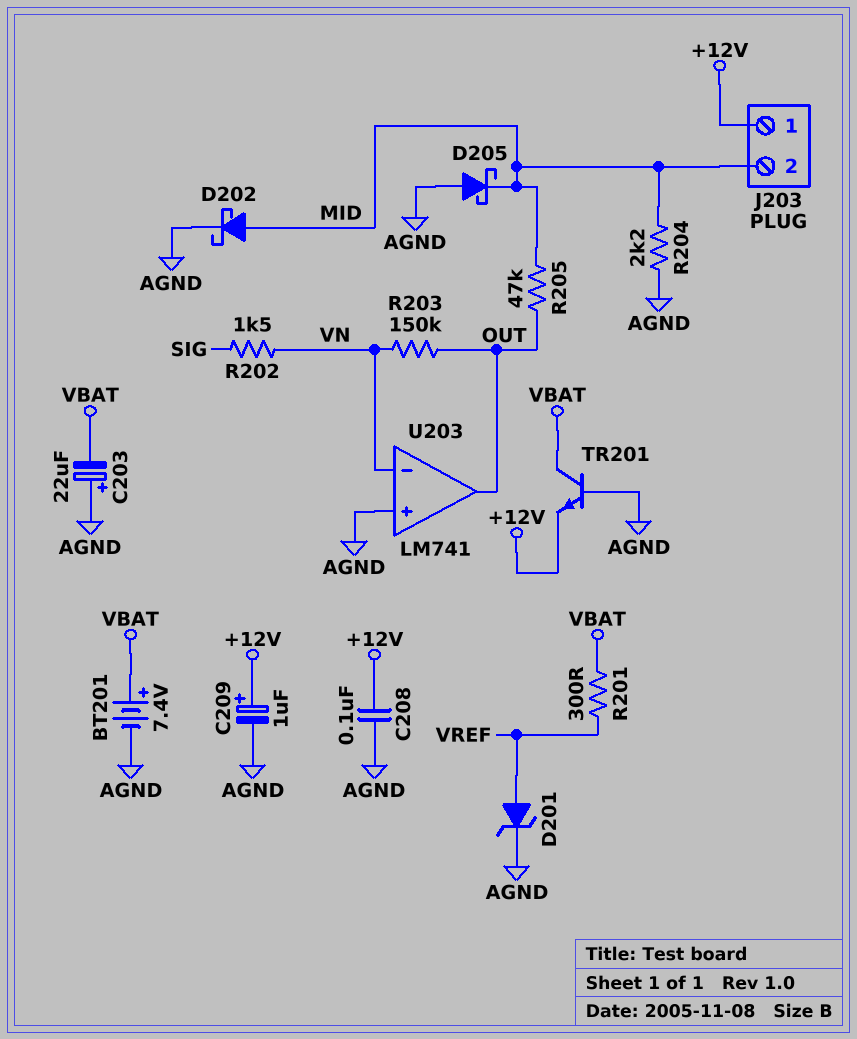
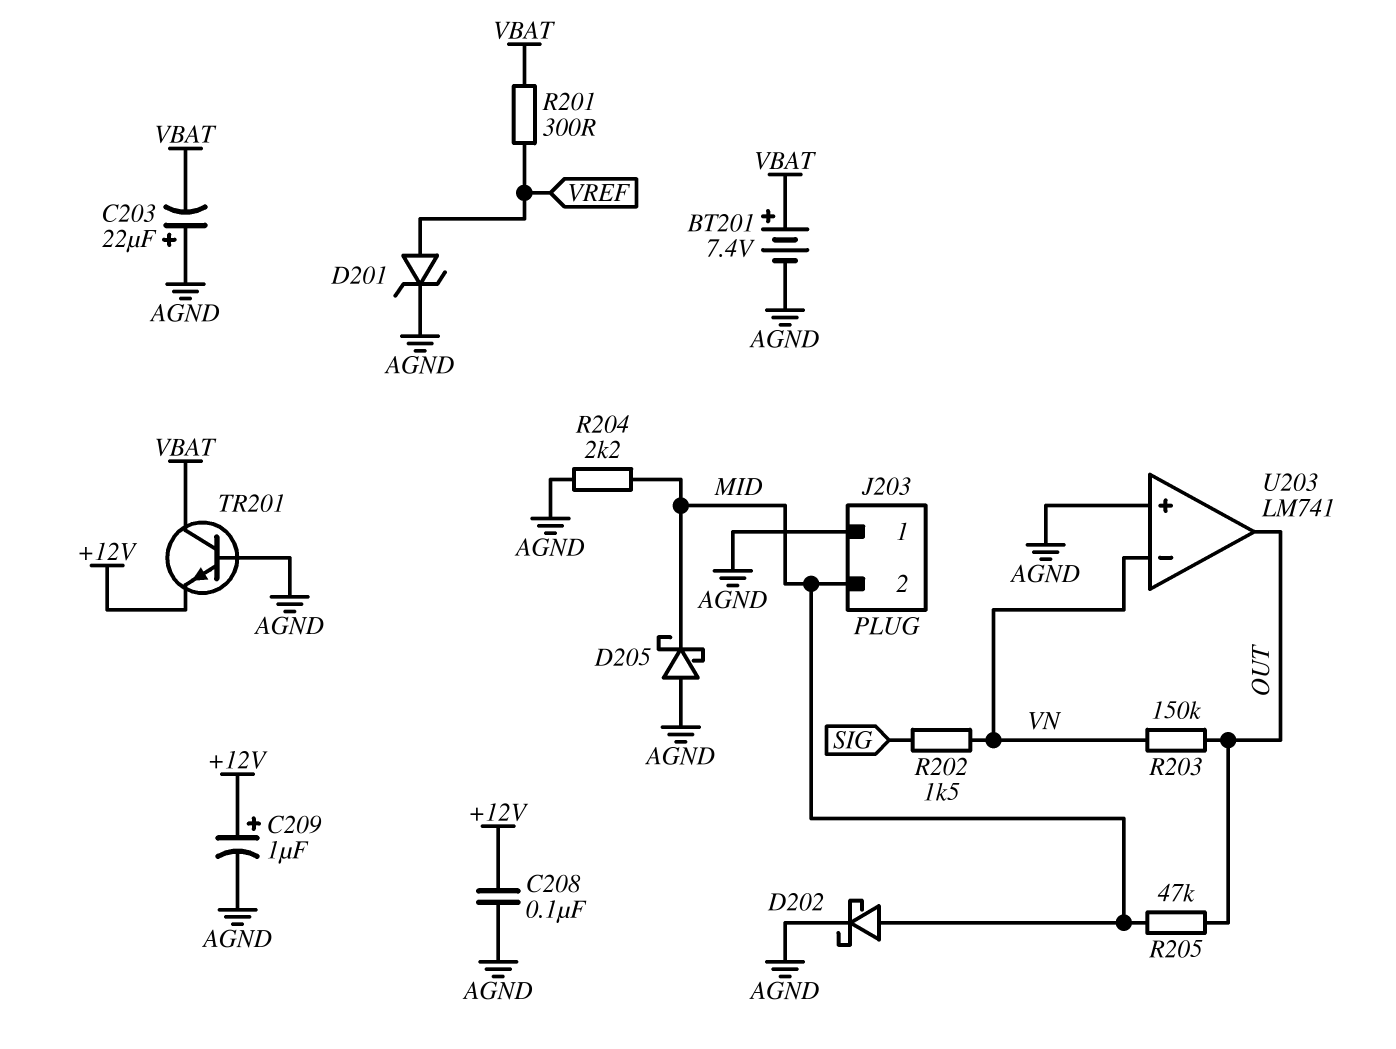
J203 pin 1: +12V -> AGND

